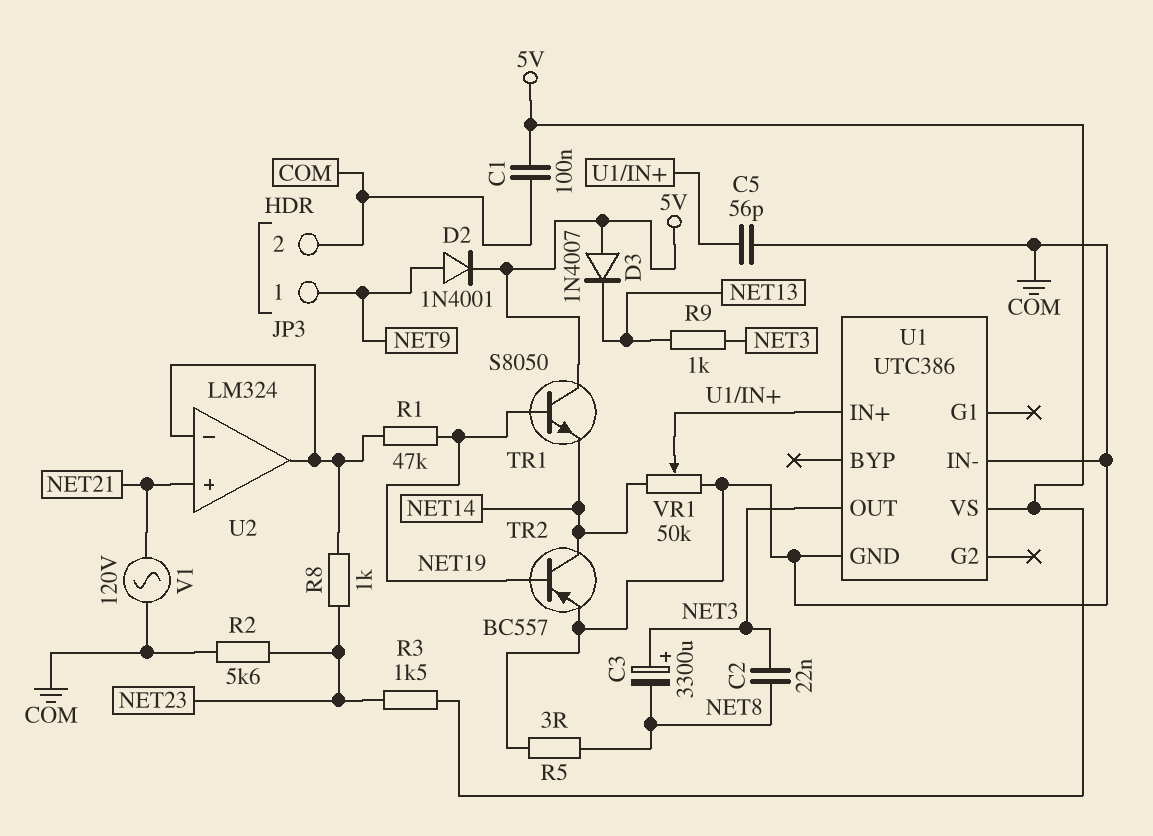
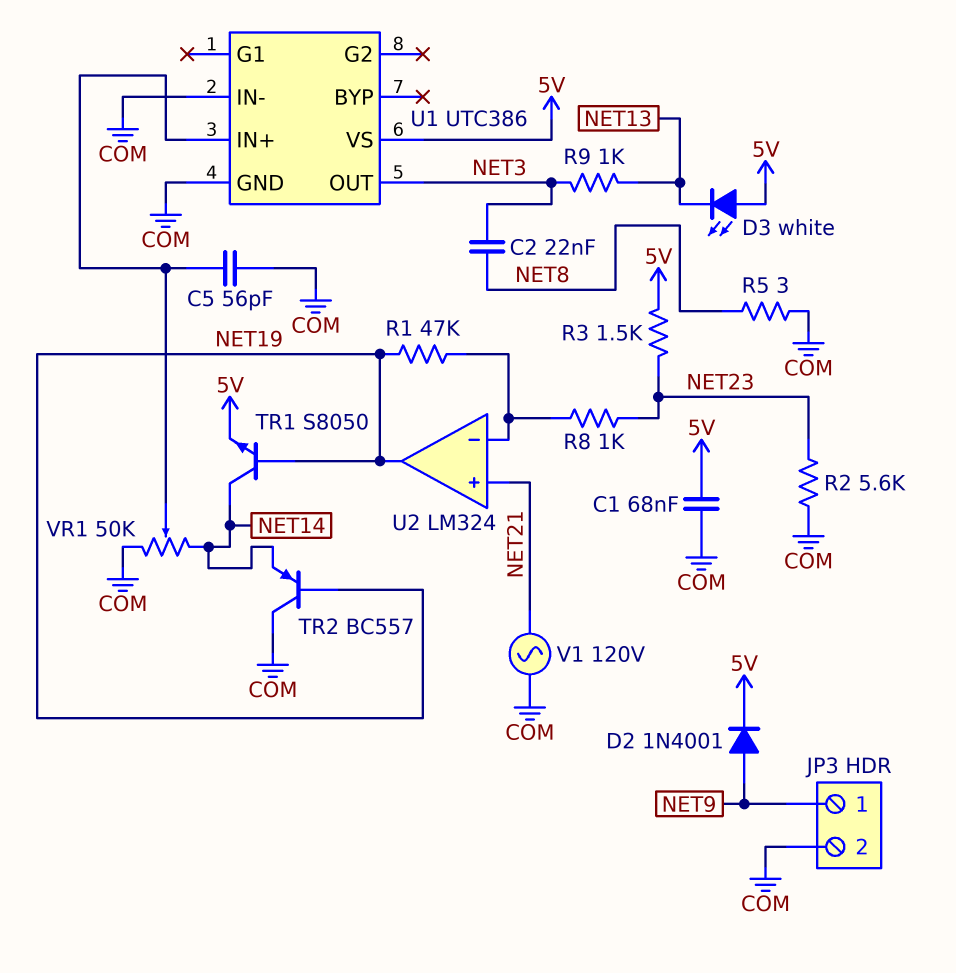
C1: 100nF (5V, COM) -> 68nF (5V, COM)
C3: 3300uF (plus NET3, minus NET8) -> none
D3: diode 1N4007 (A 5V, K NET13) -> LED white (A 5V, K NET13)
TR1: NPN S8050 (B NET19, C 5V, E NET14) -> NPN S8050 (B NET19, C NET14, E 5V)
TR2: PNP BC557 (B NET19, C NET14, E COM) -> PNP BC557 (B NET19, C COM, E NET14)
U2 pin out: U2/in- -> NET19

